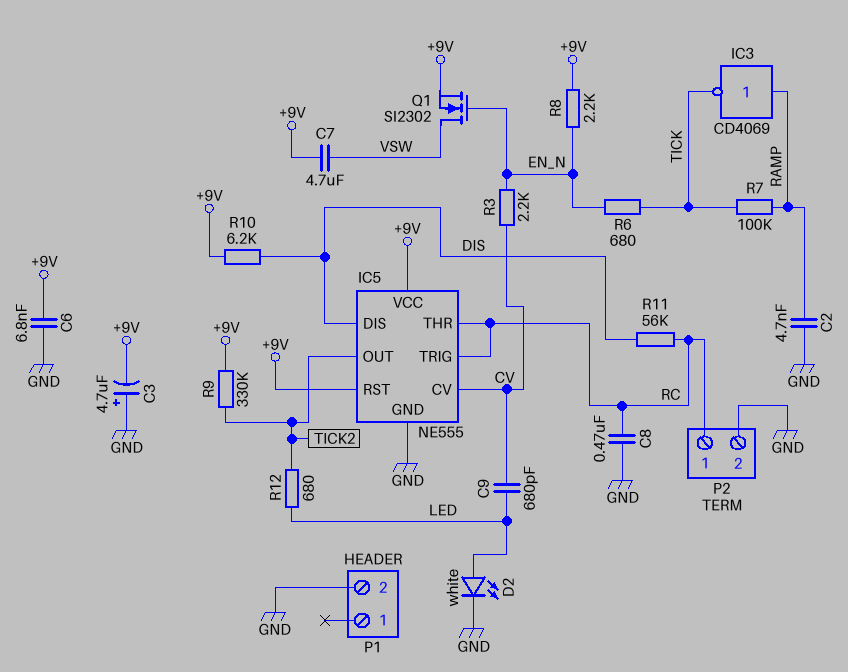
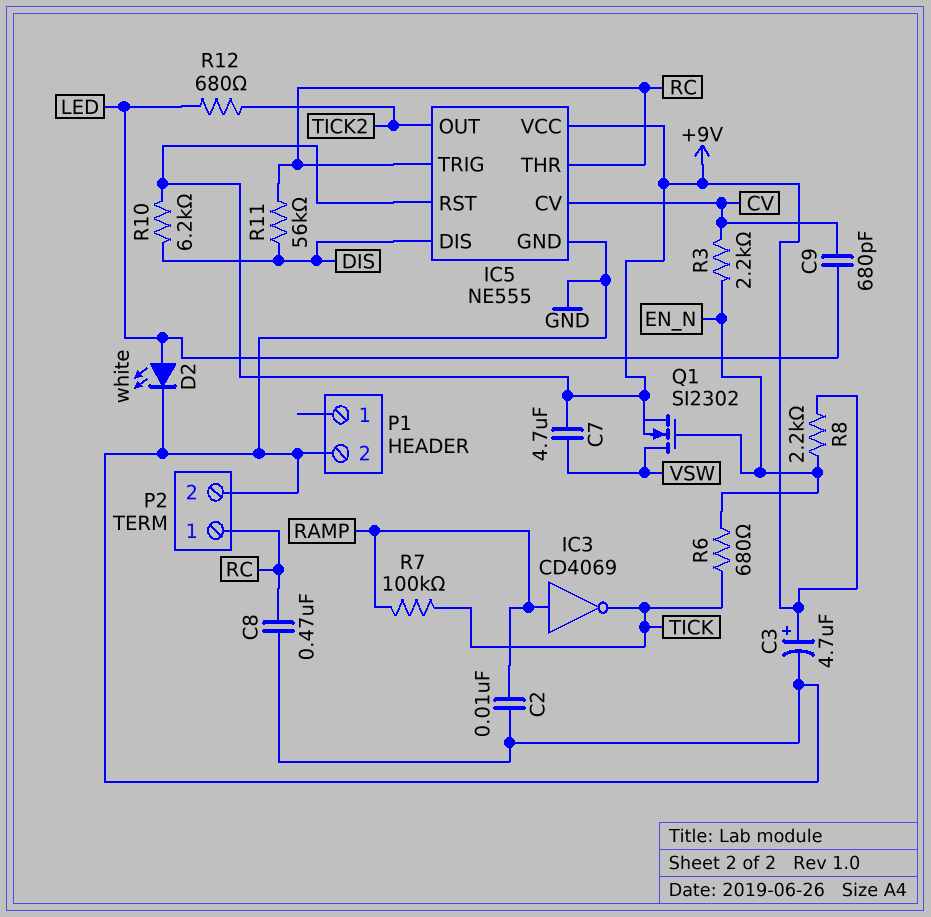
C2: 4.7nF (GND, RAMP) -> 10nF (GND, RAMP)
C3: 4.7uF (plus GND, minus +9V) -> 4.7uF (plus +9V, minus GND)
C6: 6.8nF (+9V, GND) -> none
R9: 330k (+9V, TICK2) -> none

